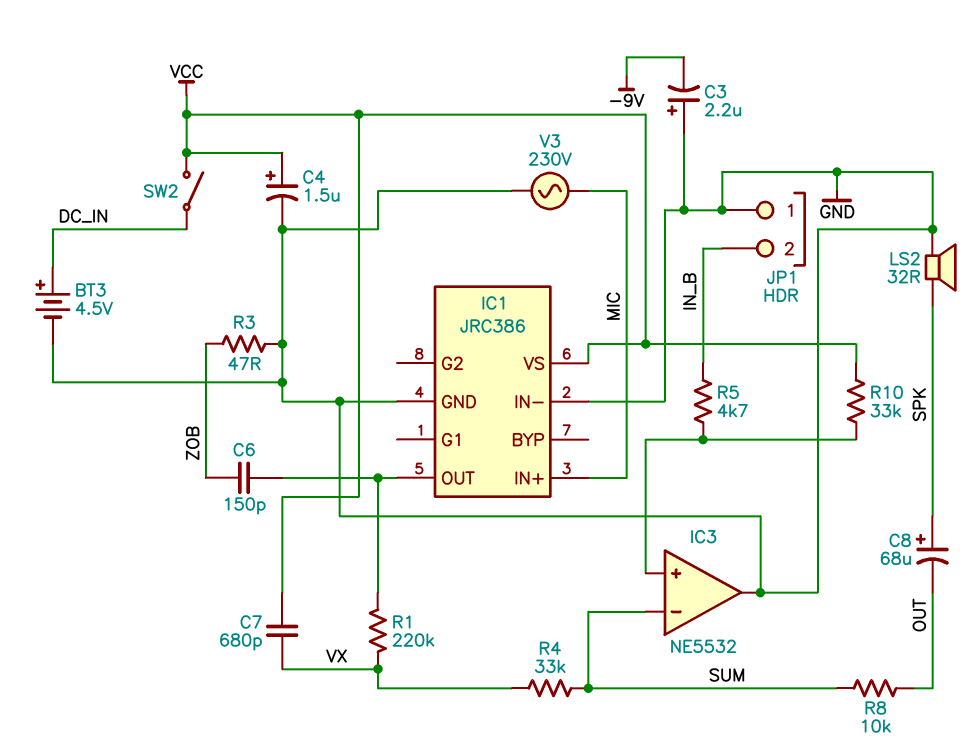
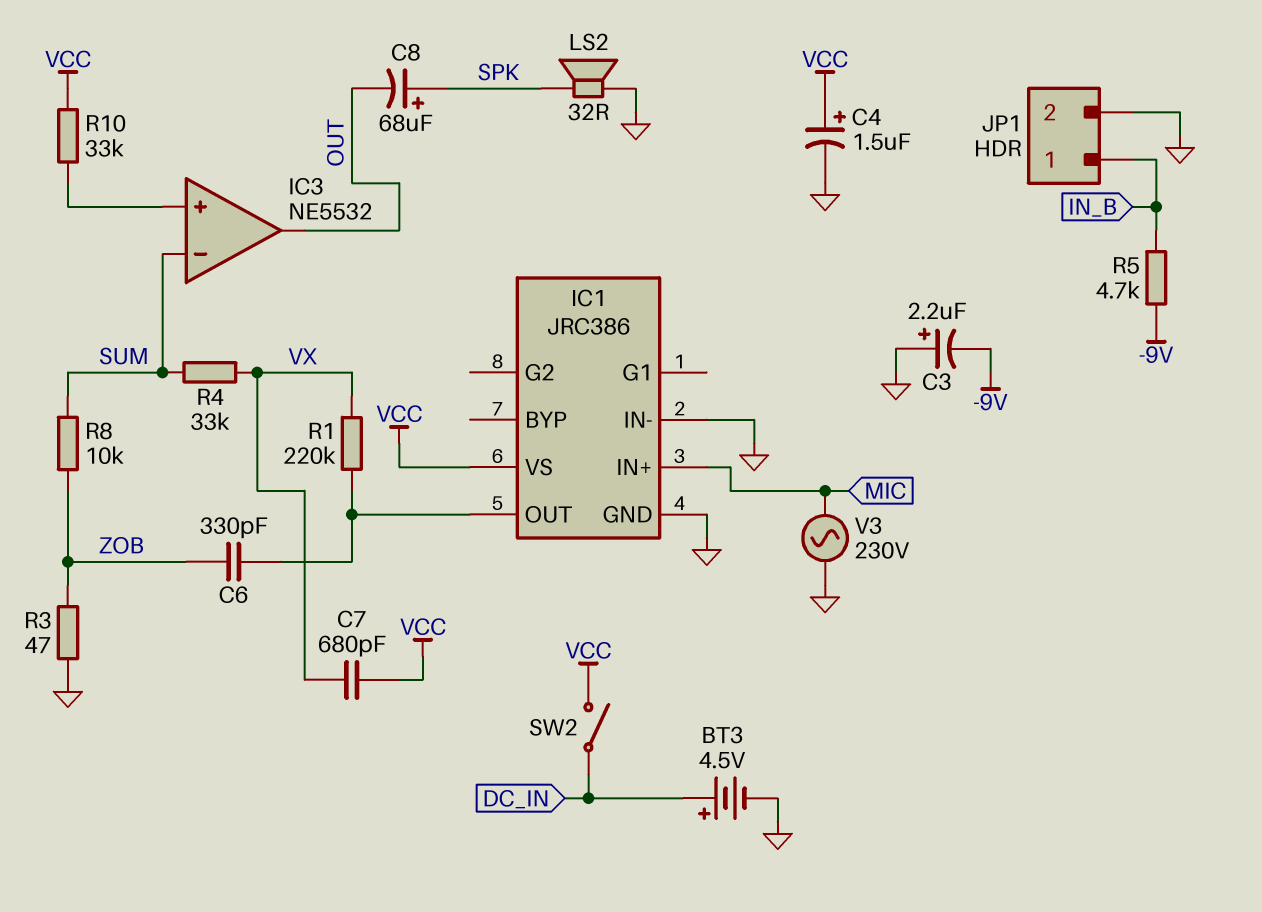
C6: 150pF (IC1/OUT, ZOB) -> 330pF (IC1/OUT, ZOB)
IC3 pin out: GND -> OUT
JP1 pin 1: GND -> IN_B
JP1 pin 2: IN_B -> GND
R5: 4.7k (IC3/in+, IN_B) -> 4.7k (-9V, IN_B)
R8: 10k (OUT, SUM) -> 10k (SUM, ZOB)

